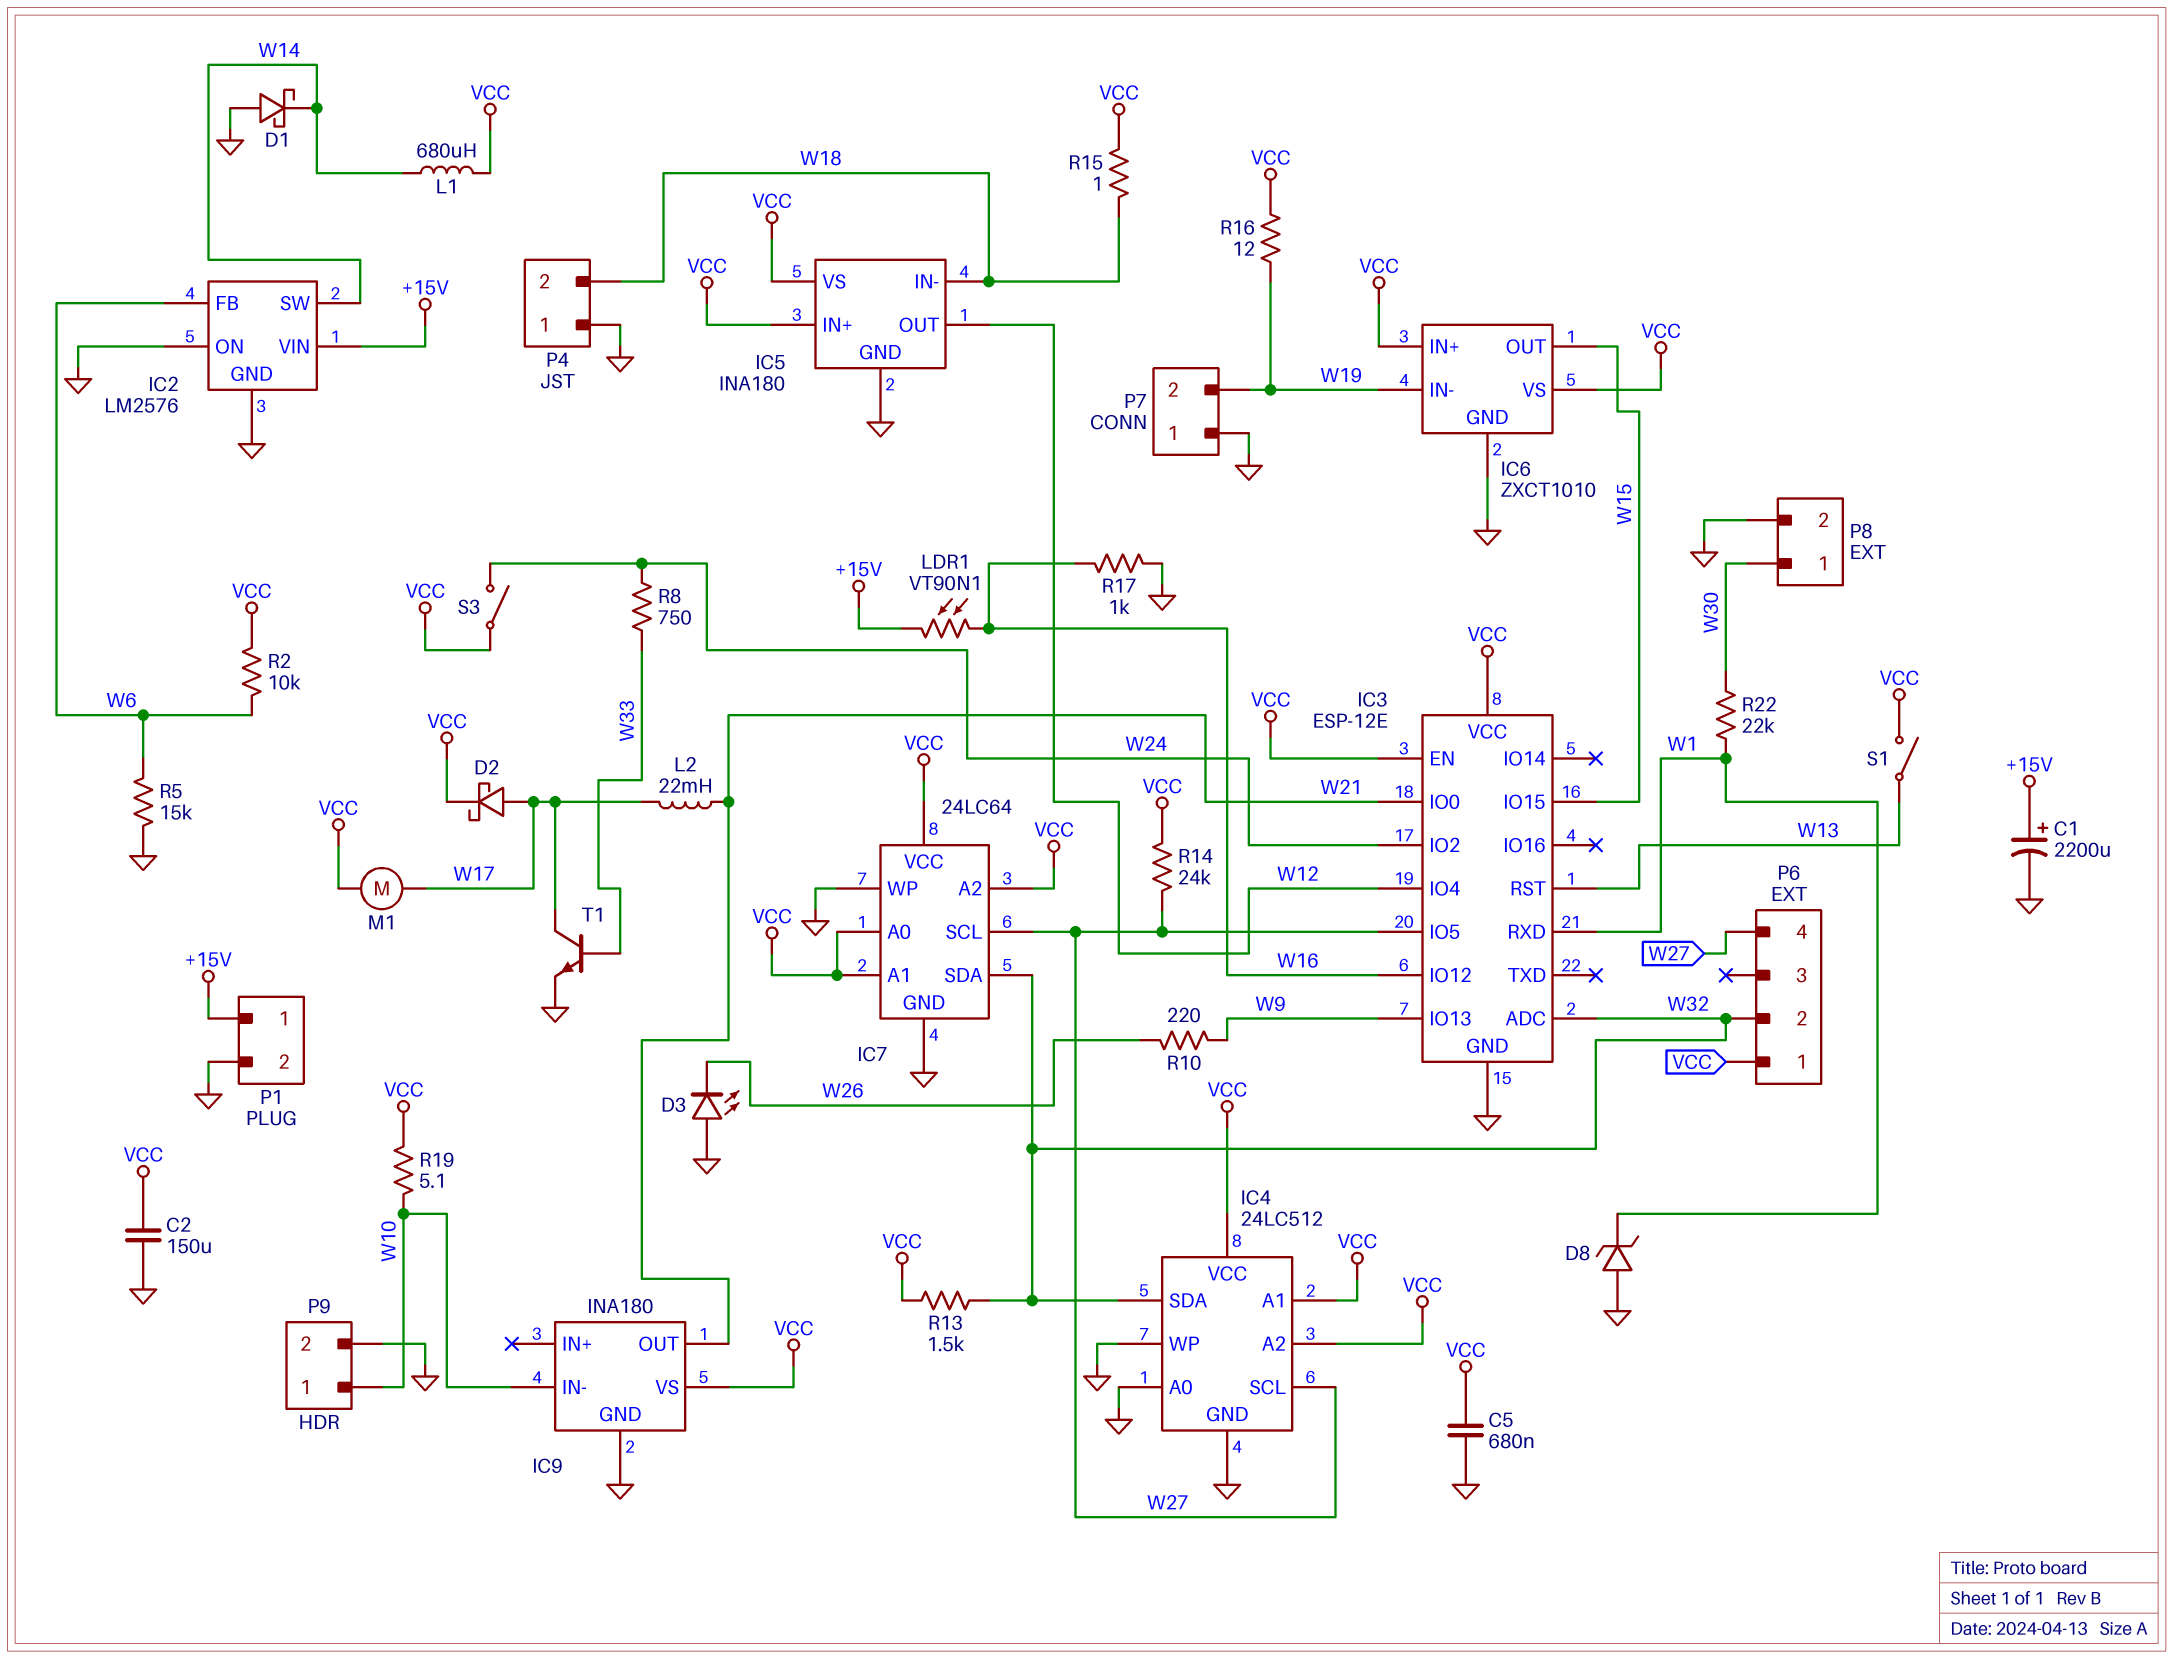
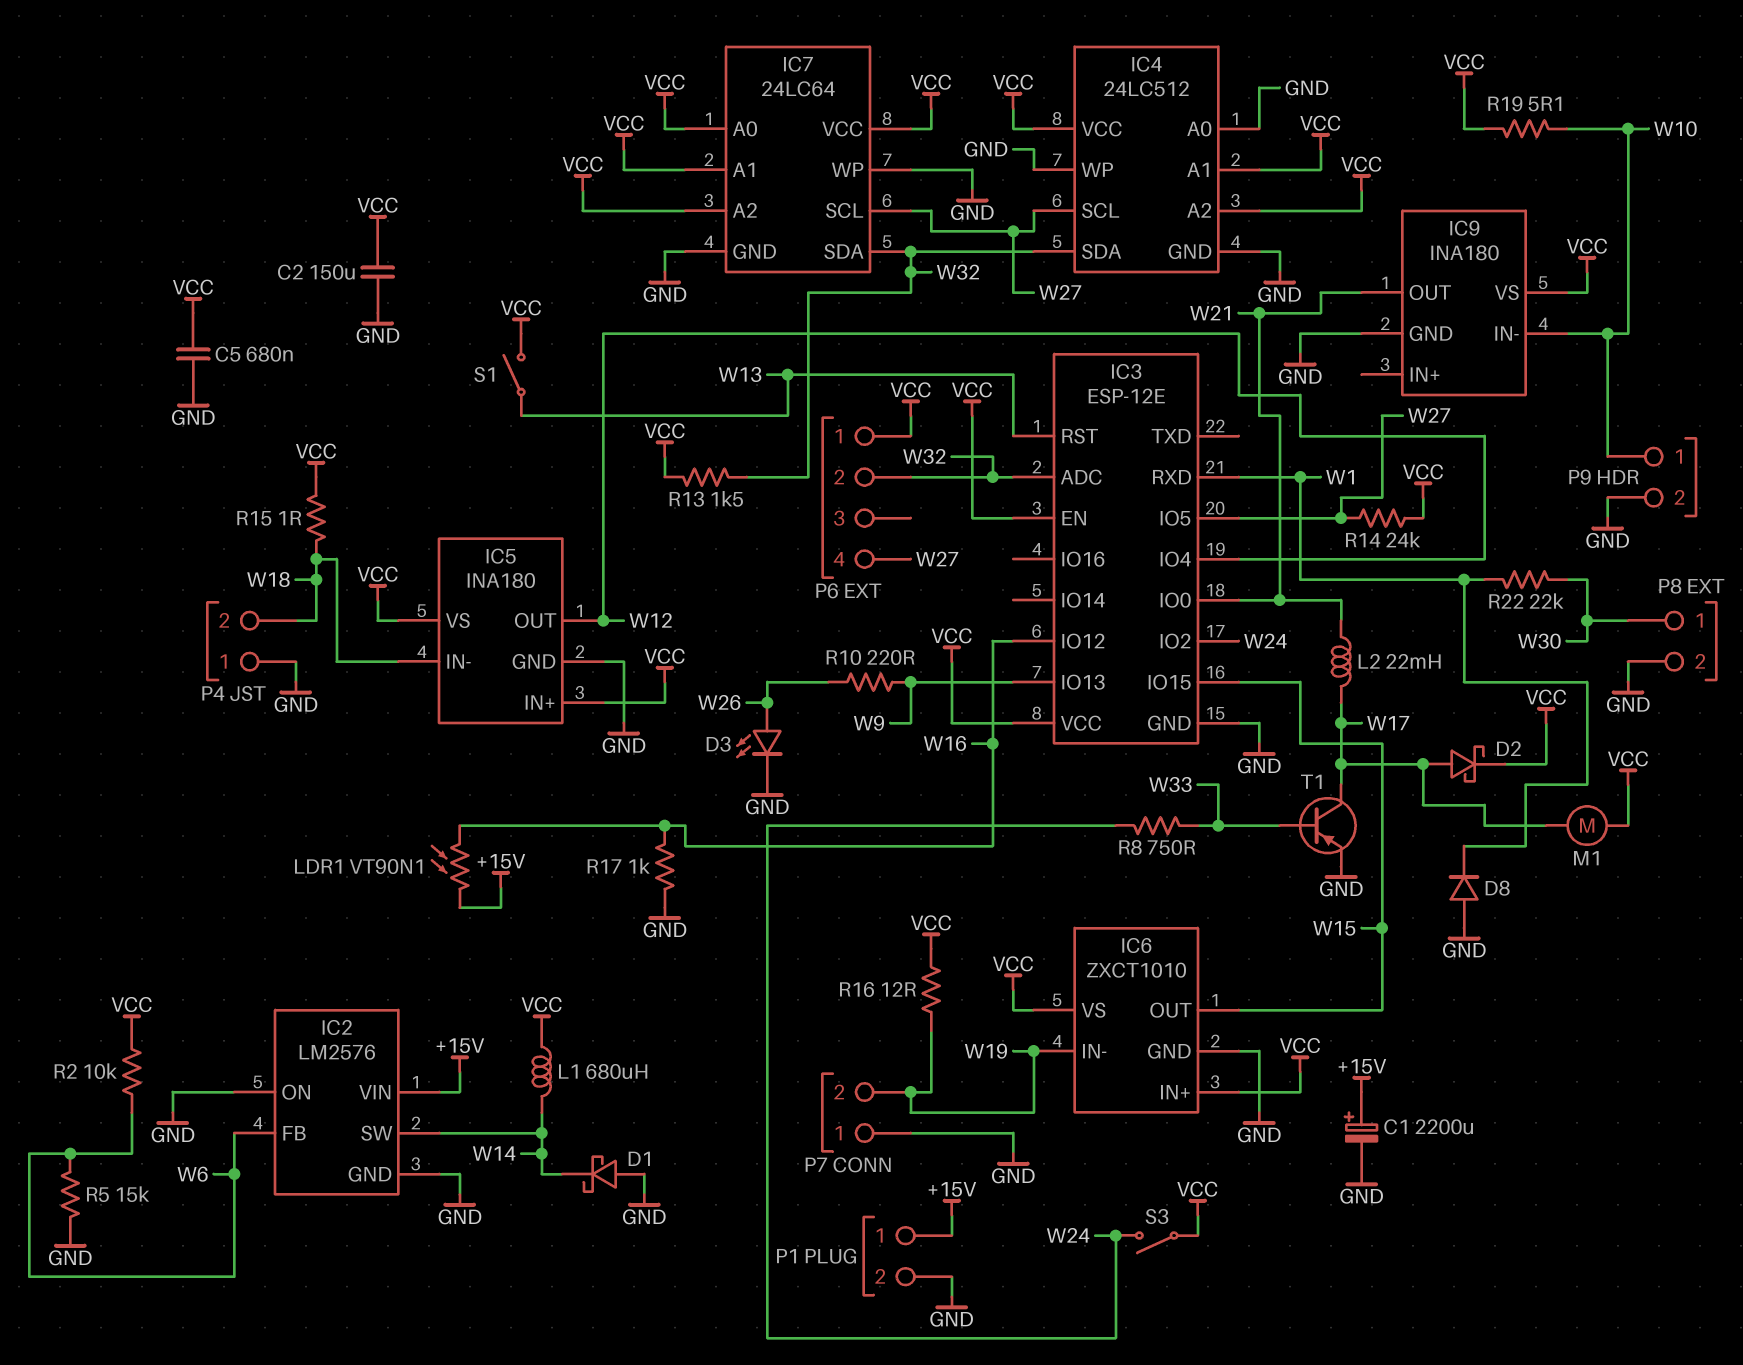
D3: LED (A GND, K W26) -> LED (A W26, K GND)
D8: zener (A GND, K W1) -> diode (A GND, K W1)
T1: NPN (B W33, C W17, E GND) -> PNP (B W33, C W17, E GND)

